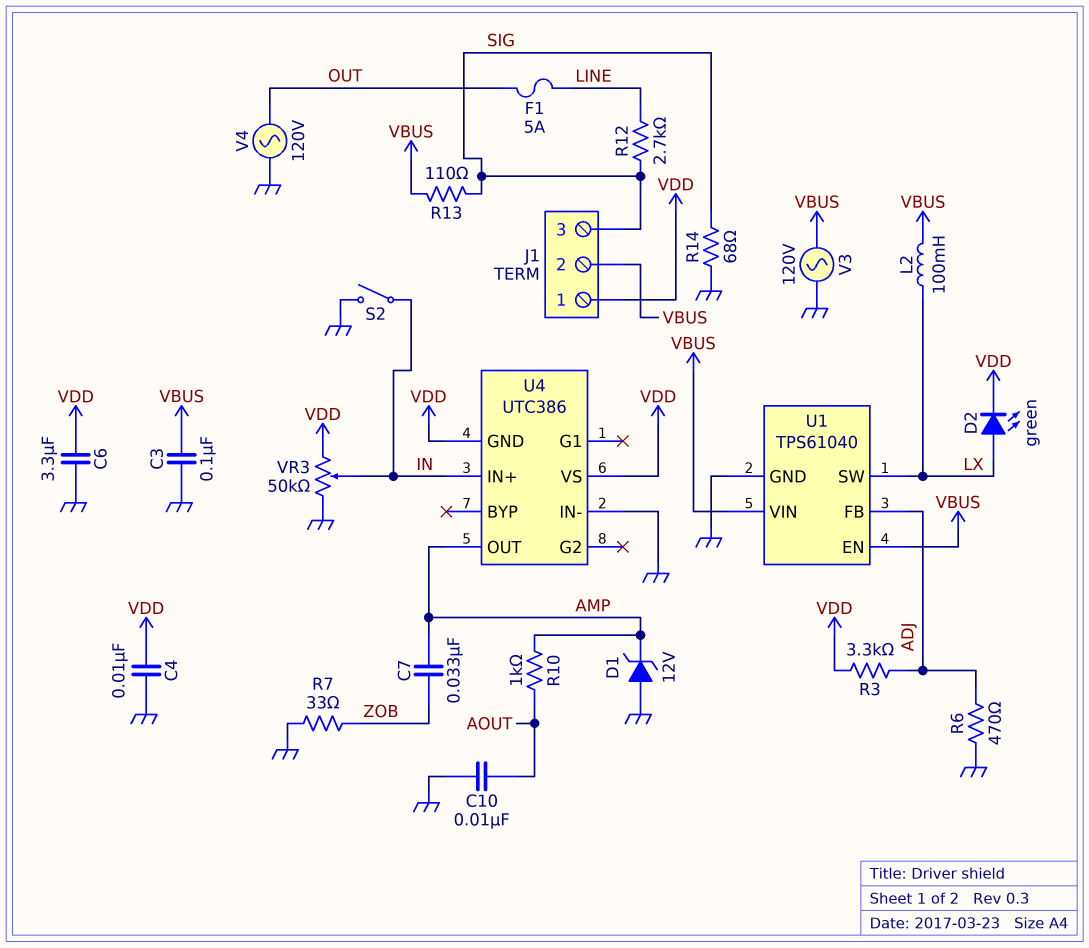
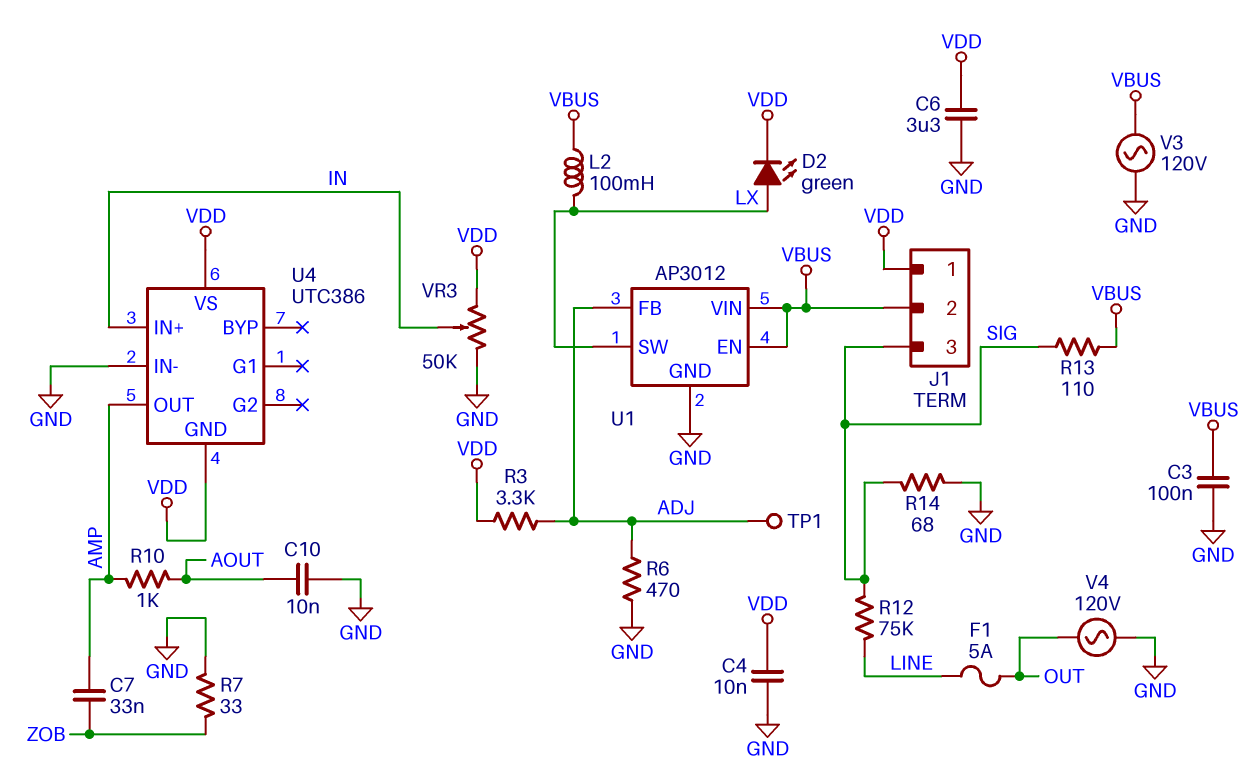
D1: zener 12V (A GND, K AMP) -> none
R12: 2.7k (LINE, SIG) -> 75k (LINE, SIG)
S2: switch (GND, IN) -> none
TP1: none -> test point (ADJ)
U1: TPS61040 -> AP3012

